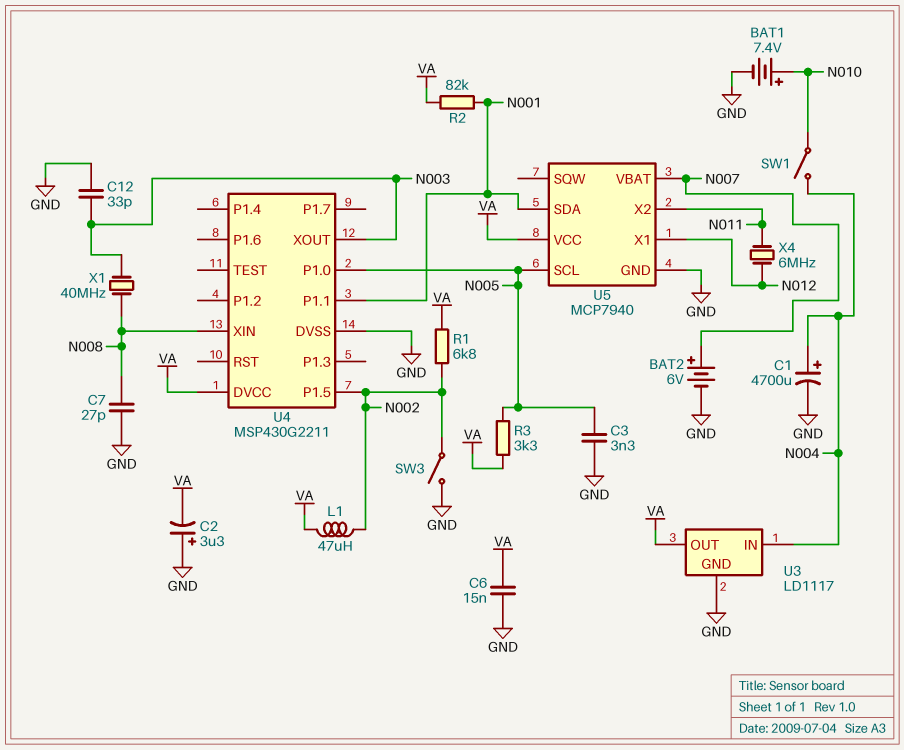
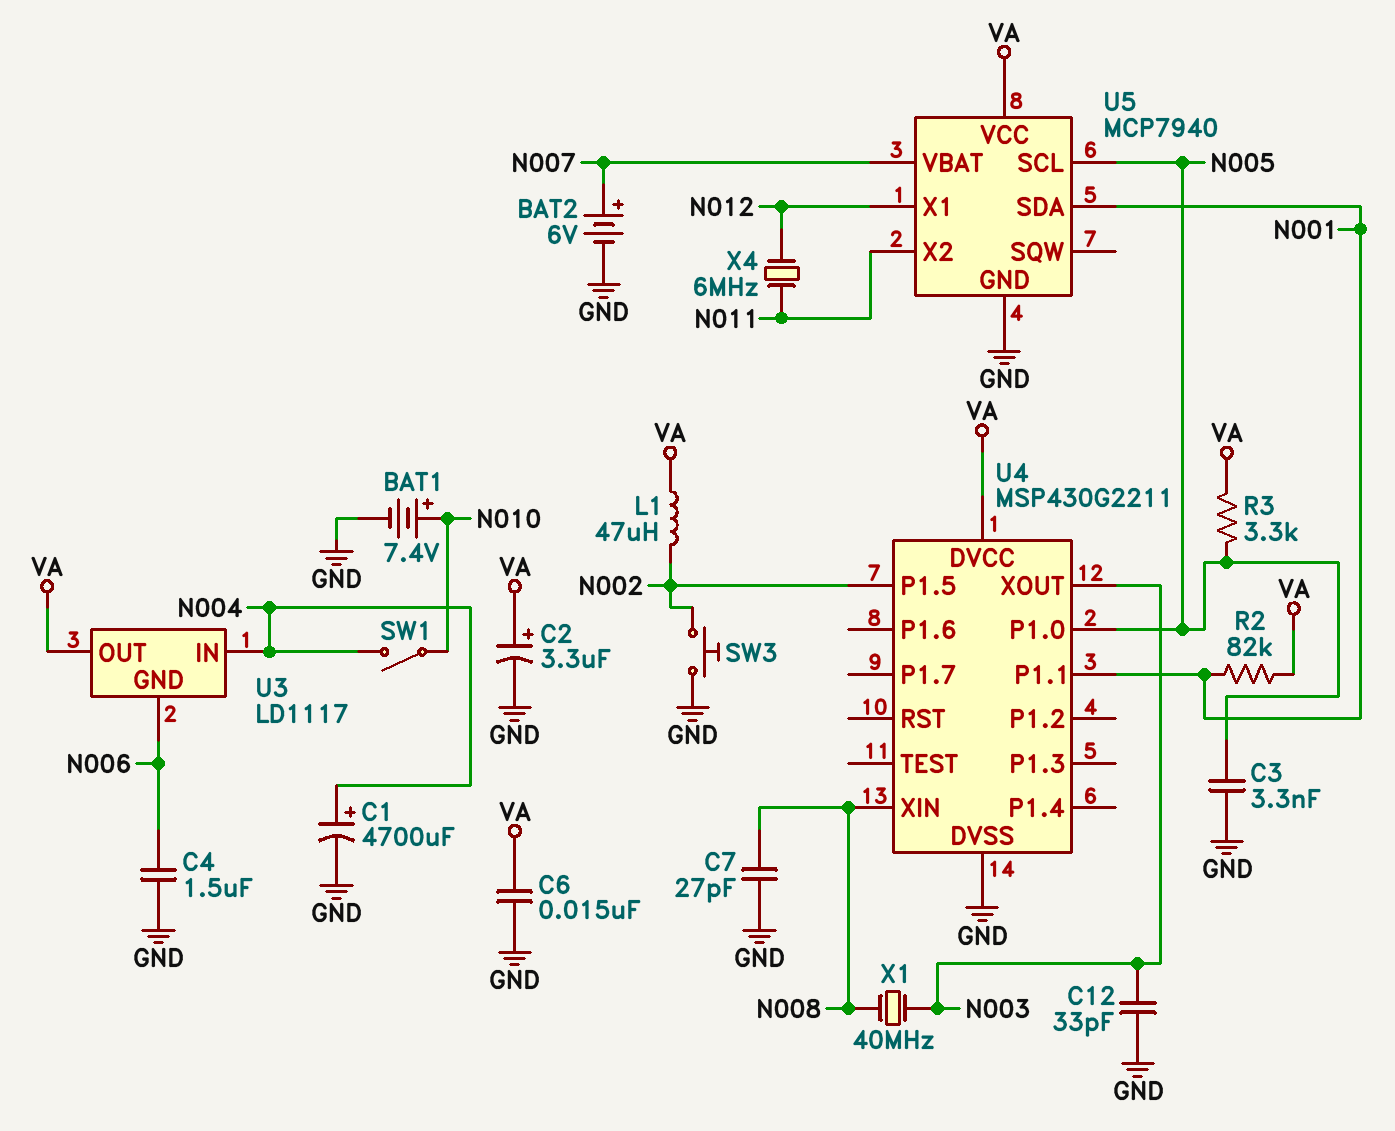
C2: 3.3uF (plus GND, minus VA) -> 3.3uF (plus VA, minus GND)
C4: none -> 1.5uF (GND, N006)
R1: 6.8k (N002, VA) -> none
SW3: switch (GND, N002) -> button (GND, N002)
U3 pin GND: GND -> N006

